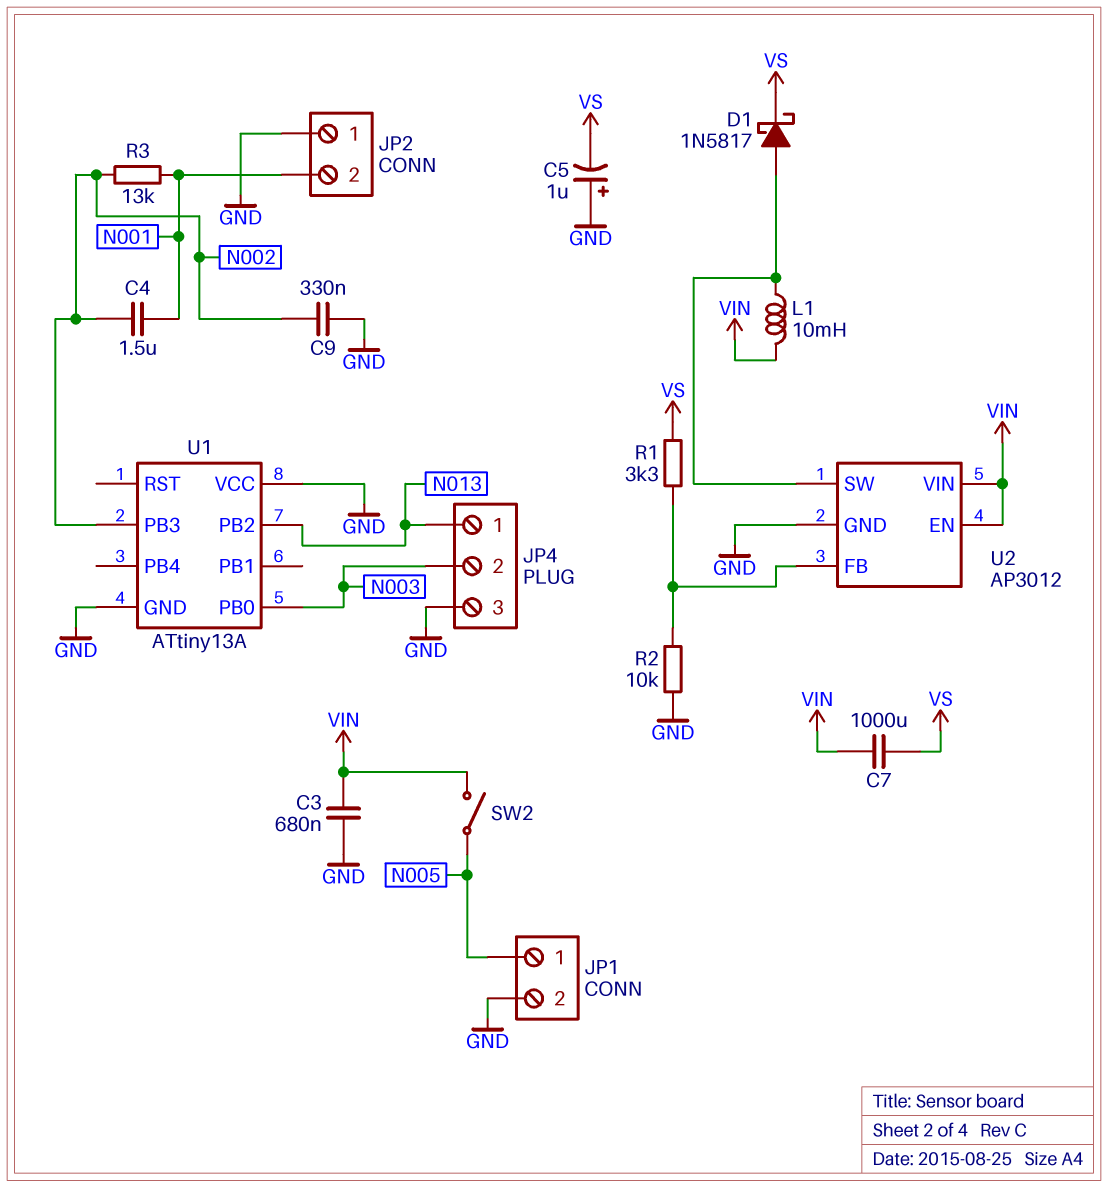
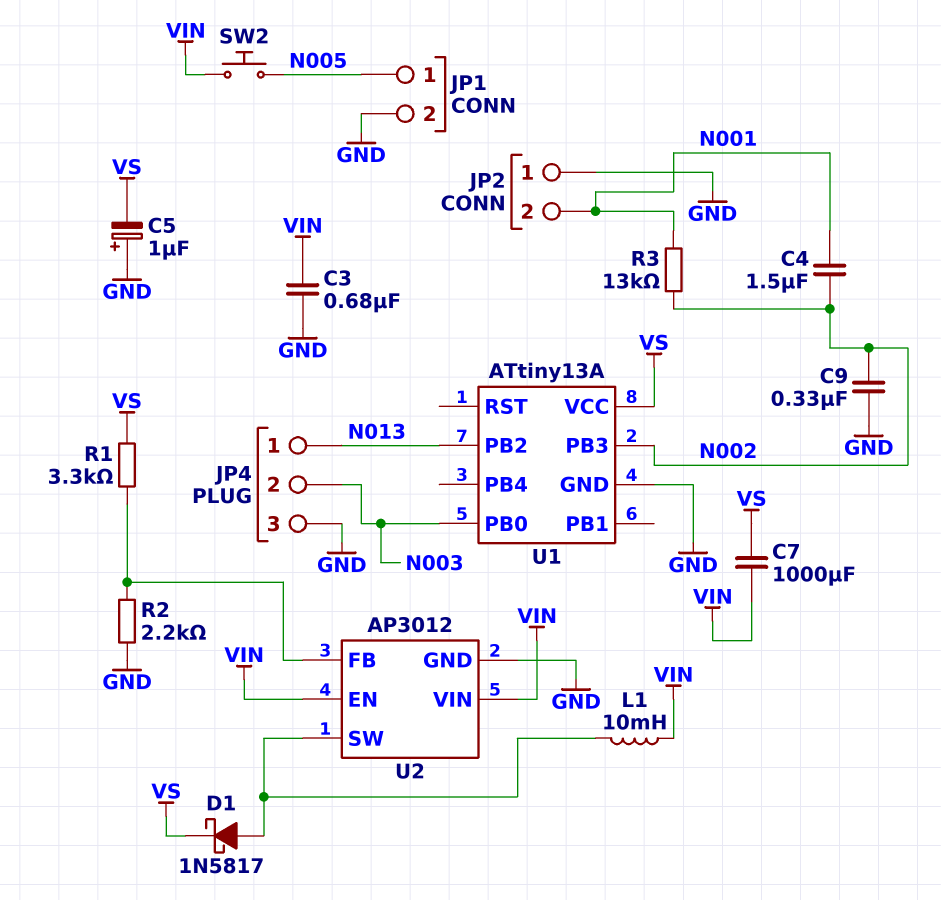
R2: 10k (GND, U2/FB) -> 2.2k (GND, U2/FB)
SW2: switch (N005, VIN) -> button (N005, VIN)
U1 pin VCC: GND -> VS

